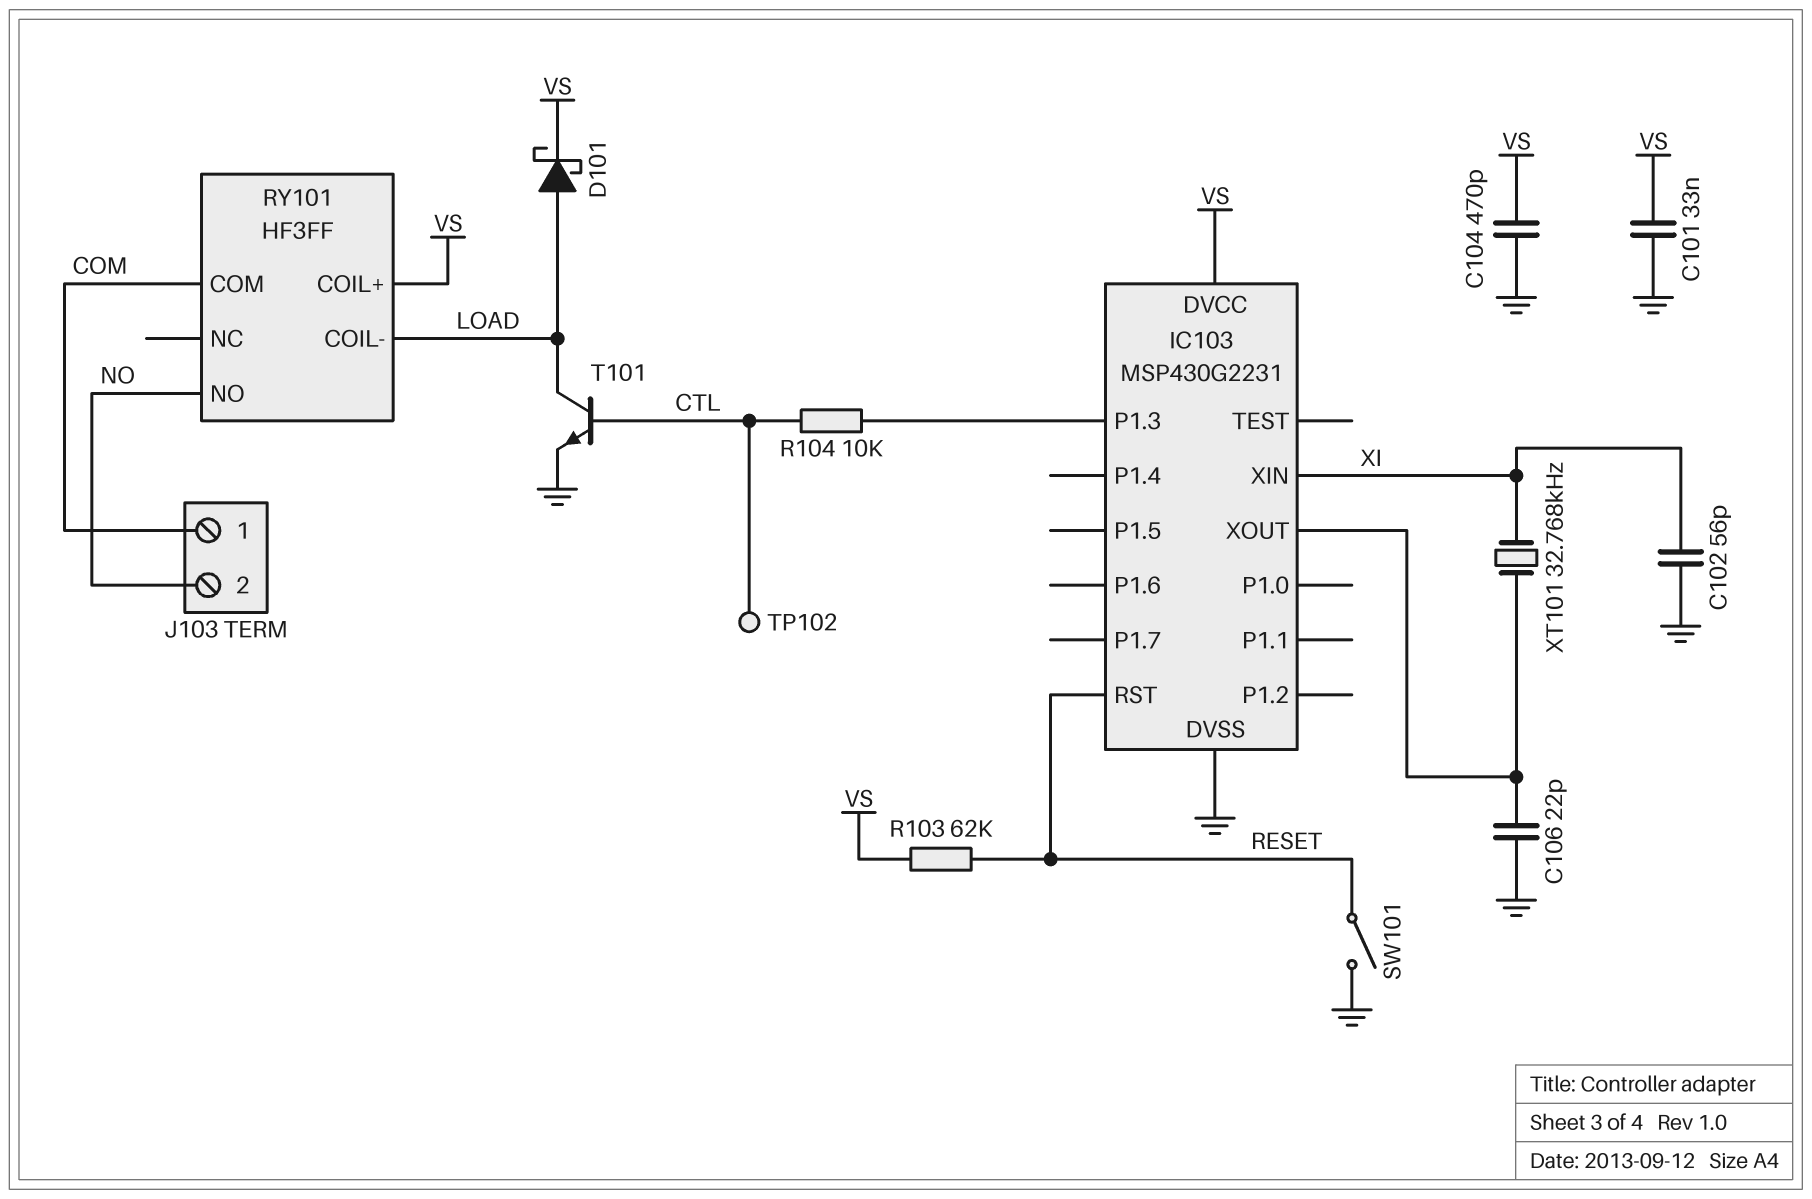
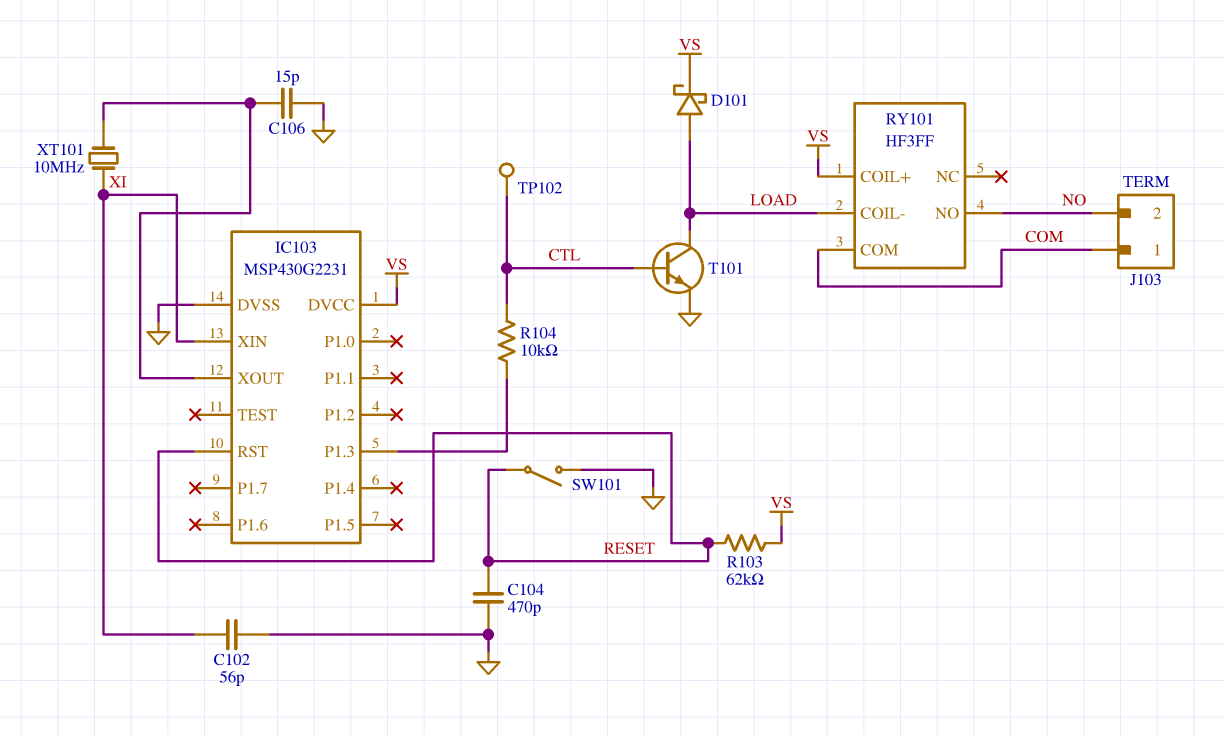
C101: 33nF (GND, VS) -> none
C104: 470pF (GND, VS) -> 470pF (GND, RESET)
C106: 22pF (GND, IC103/XOUT) -> 15pF (GND, IC103/XOUT)
XT101: 32.768kHz (IC103/XOUT, XI) -> 10MHz (IC103/XOUT, XI)

